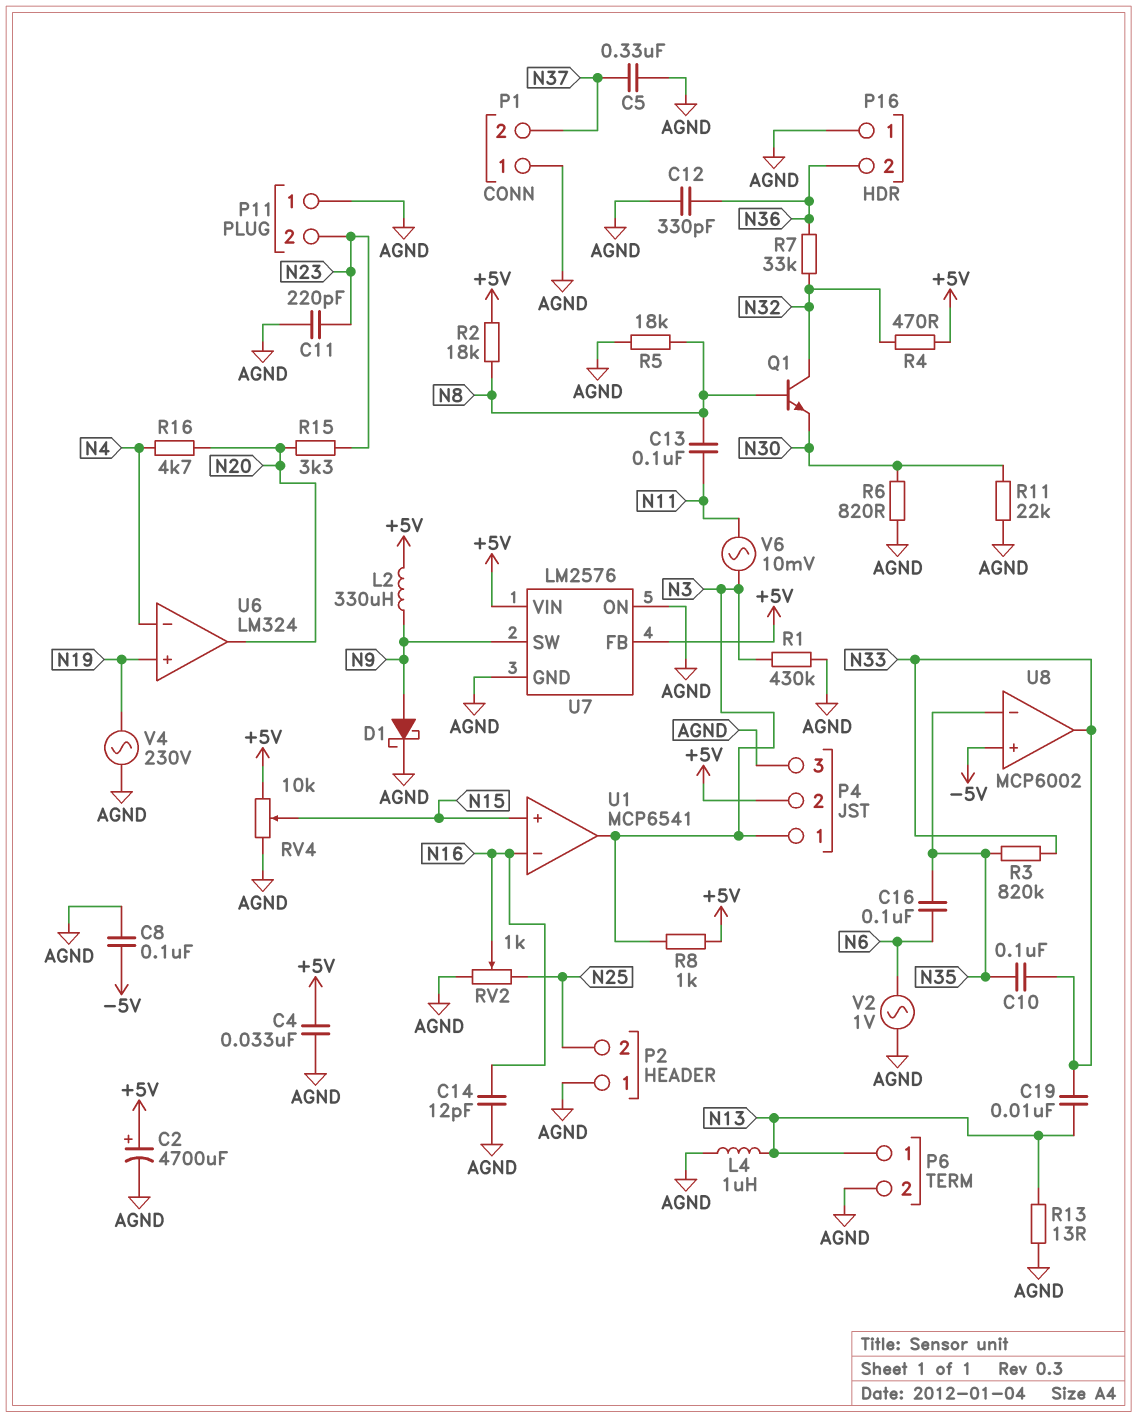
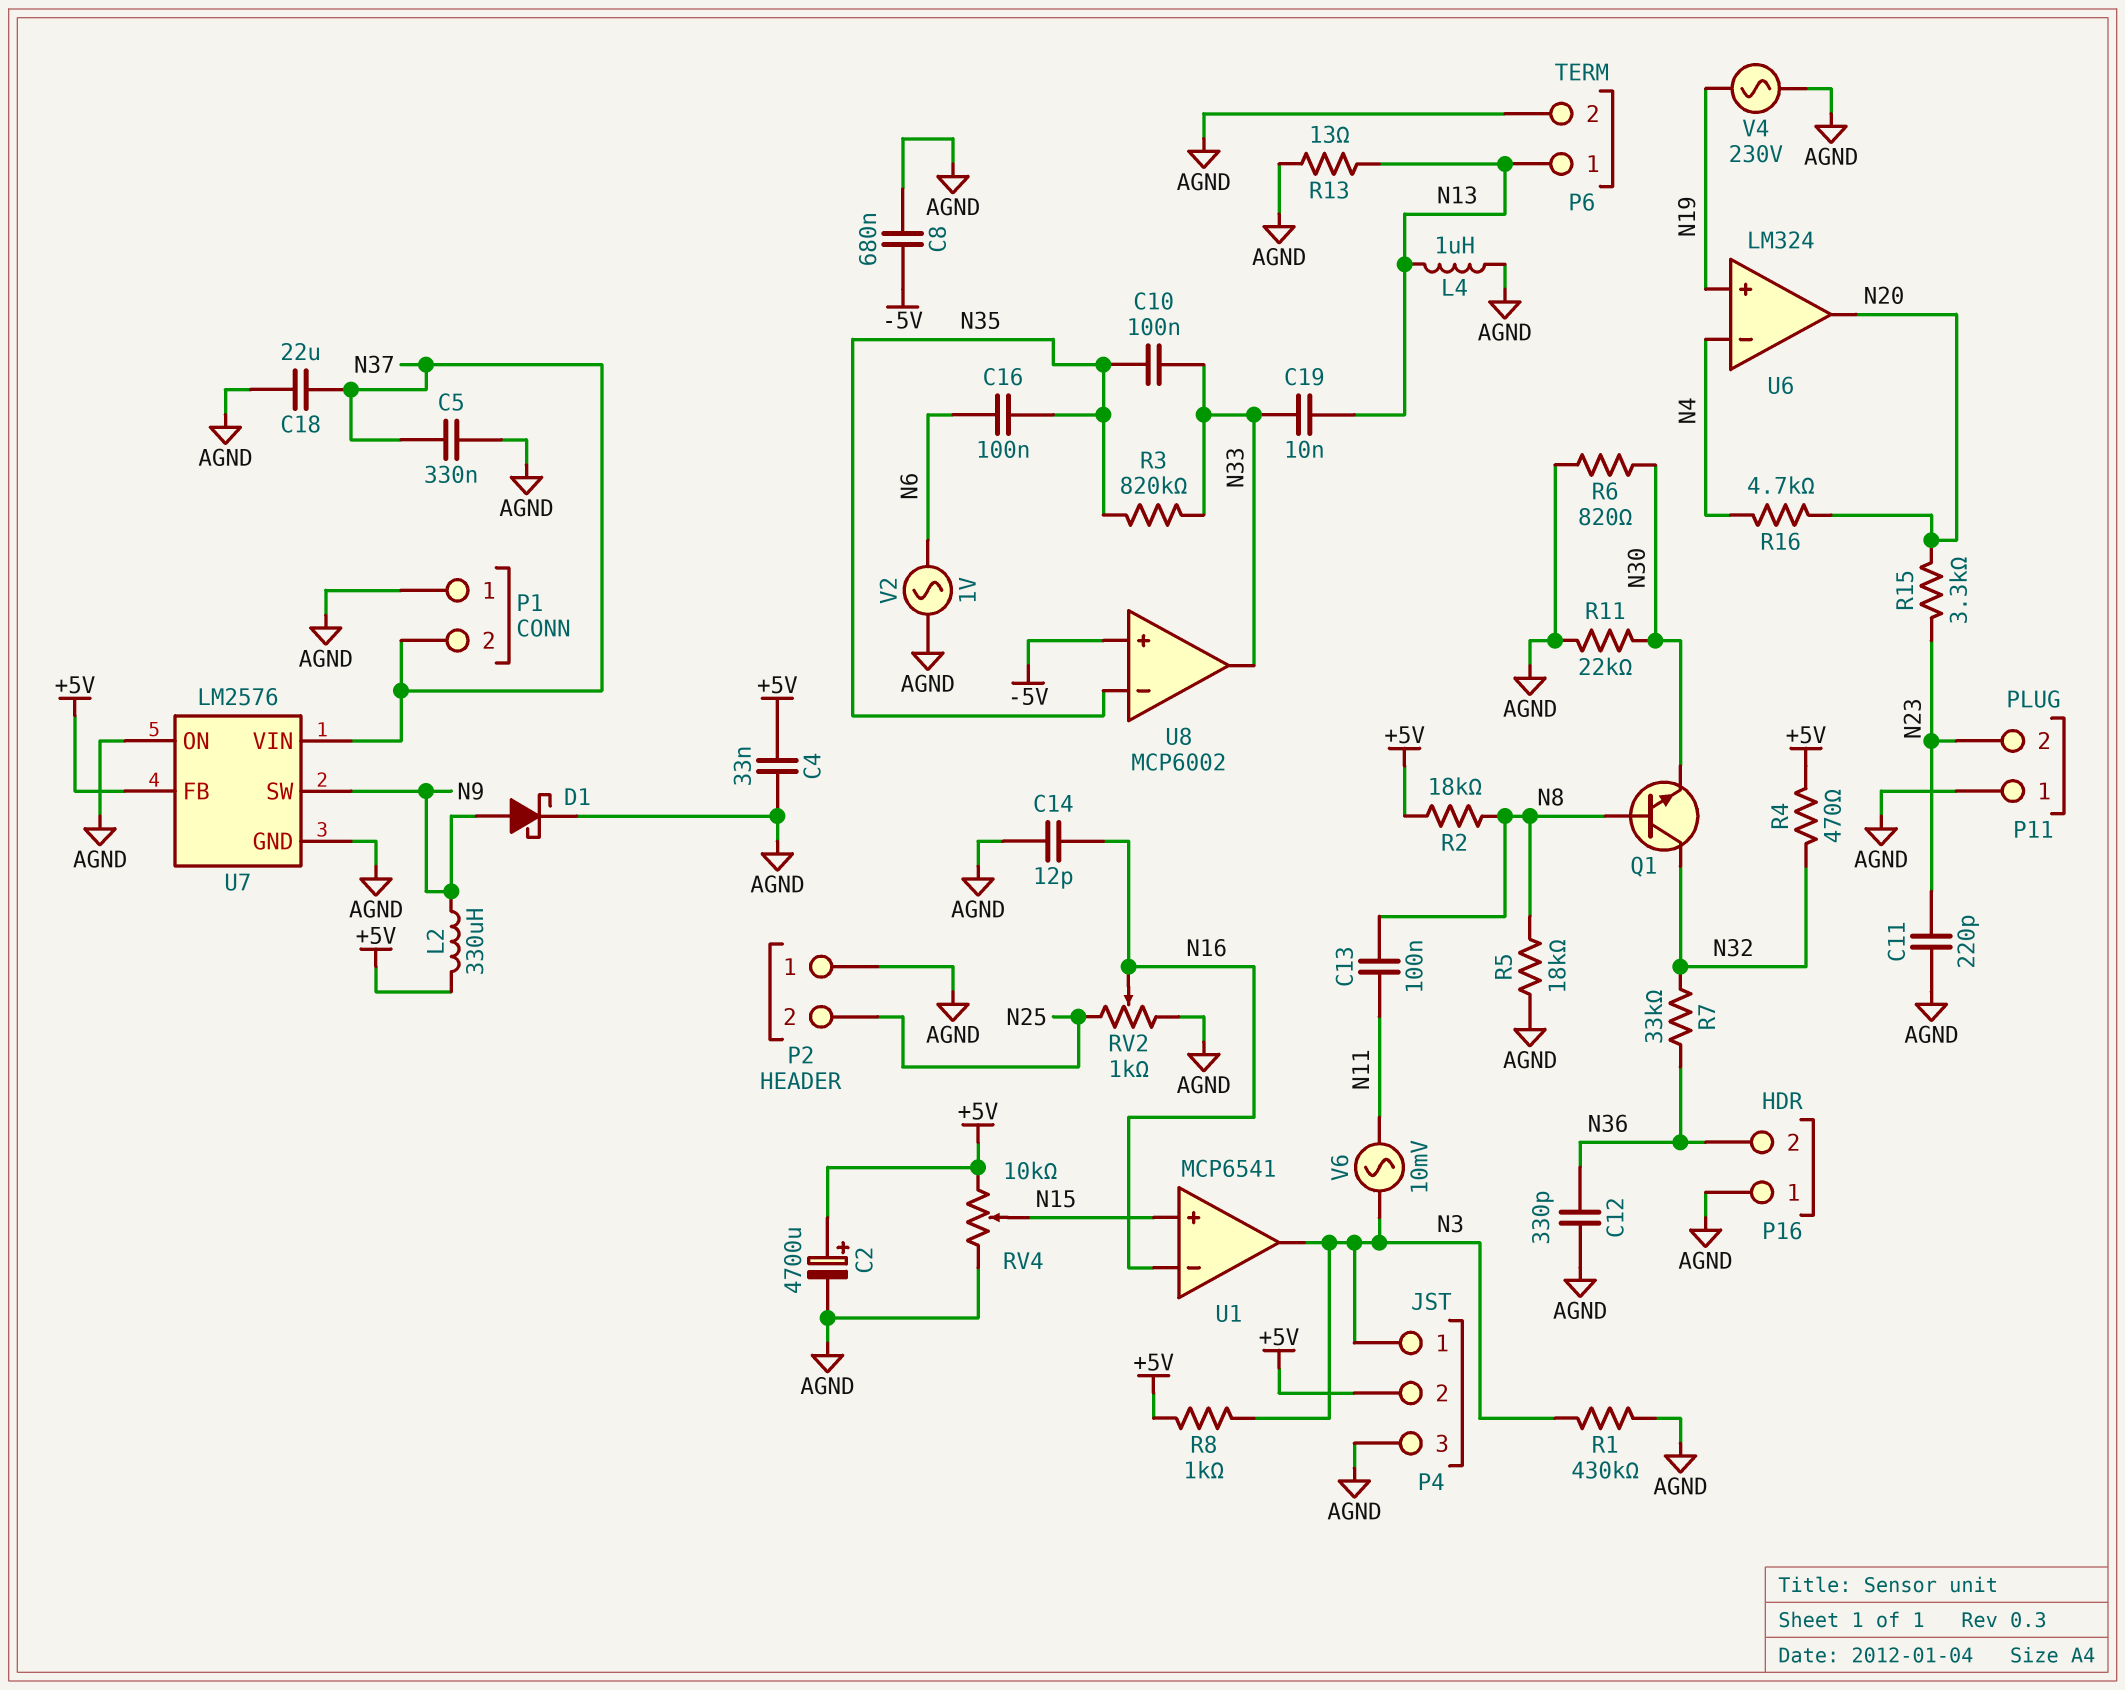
C8: 100nF (-5V, AGND) -> 680nF (-5V, AGND)
C18: none -> 22uF (AGND, N37)
U7 pin VIN: +5V -> N37

